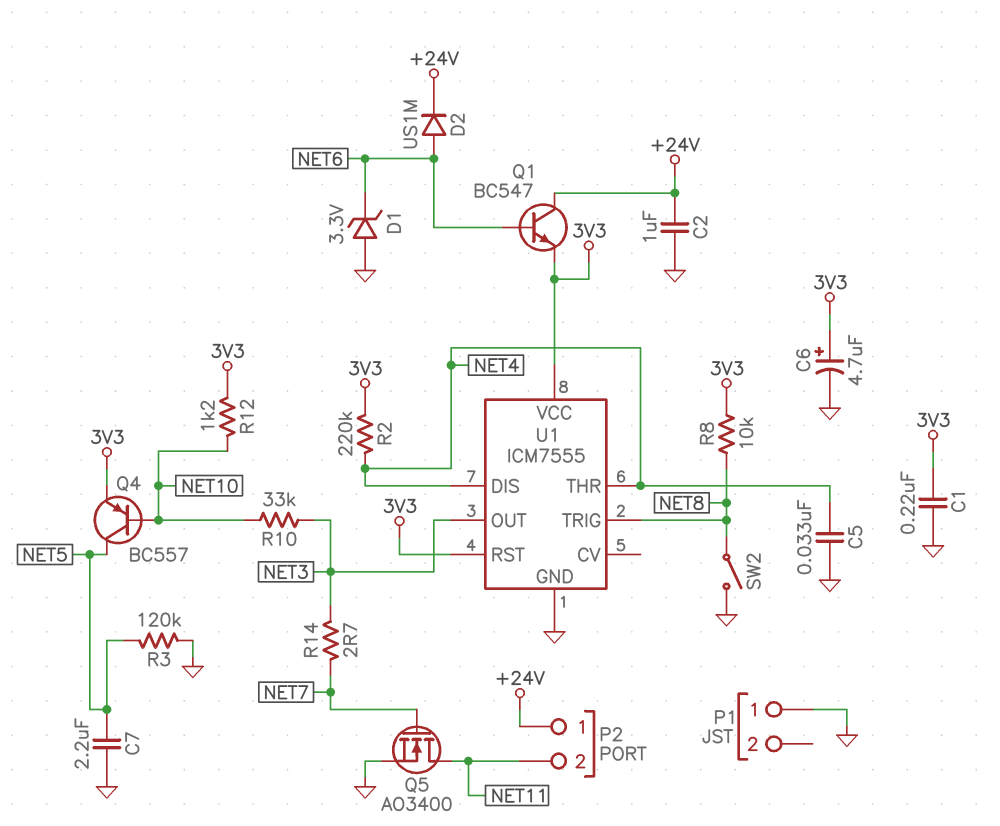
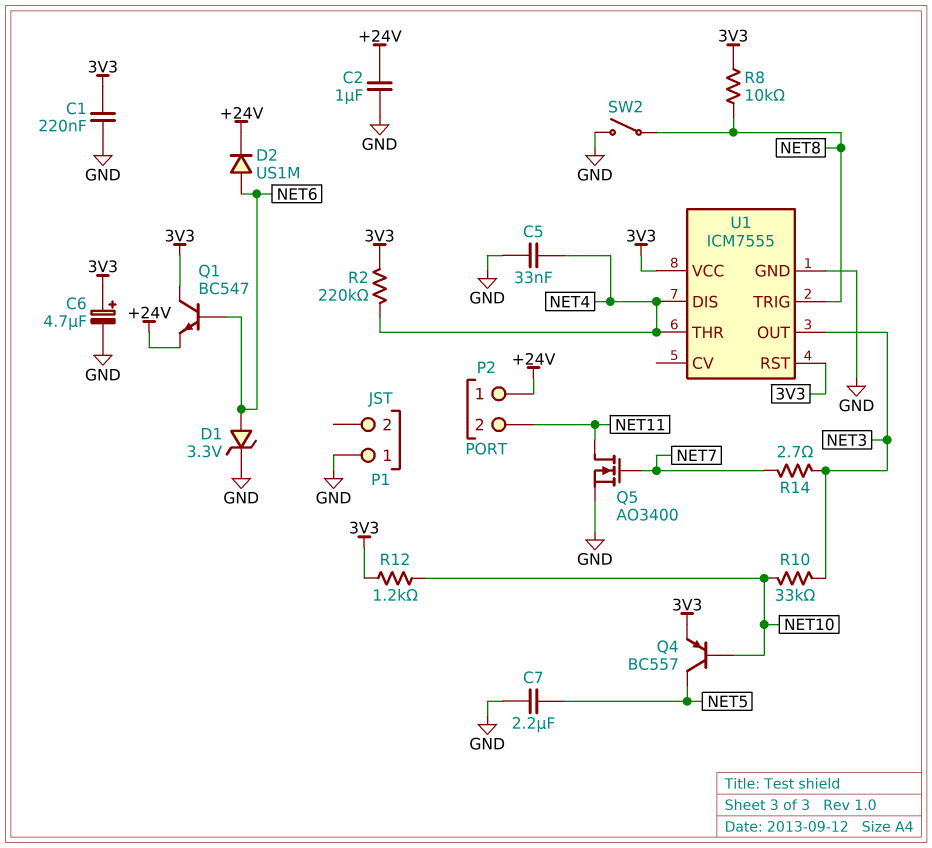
D1: zener 3.3V (A GND, K NET6) -> zener 3.3V (A NET6, K GND)
Q1: NPN BC547 (B NET6, C +24V, E 3V3) -> NPN BC547 (B NET6, C 3V3, E +24V)
R3: 120k (GND, NET5) -> none

